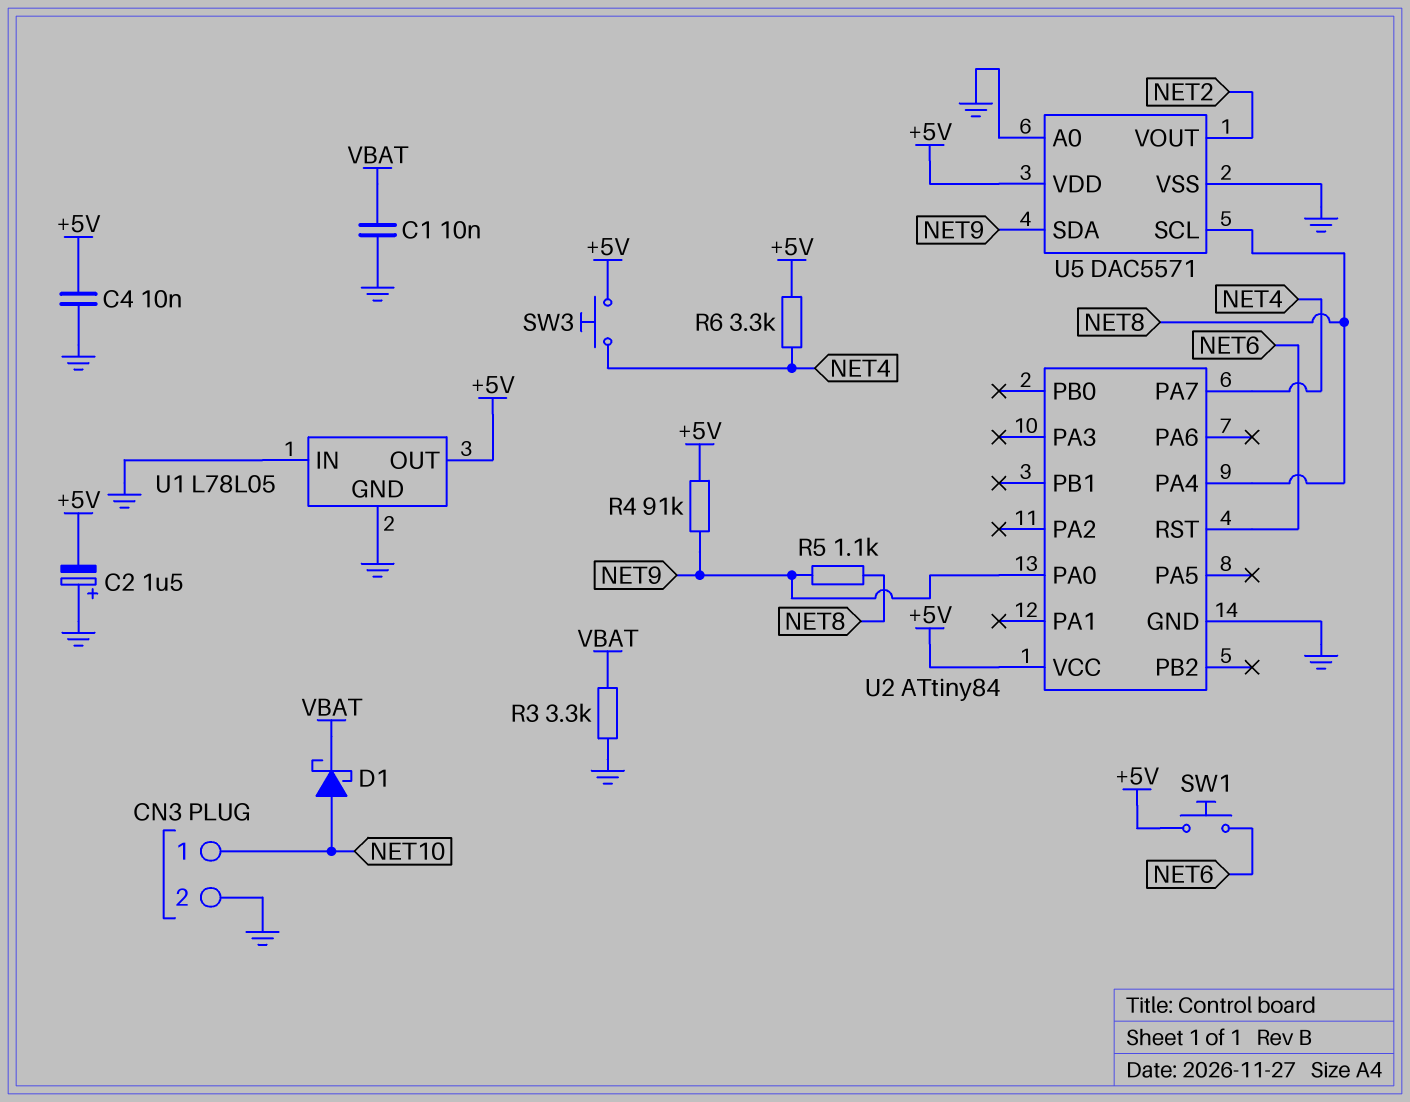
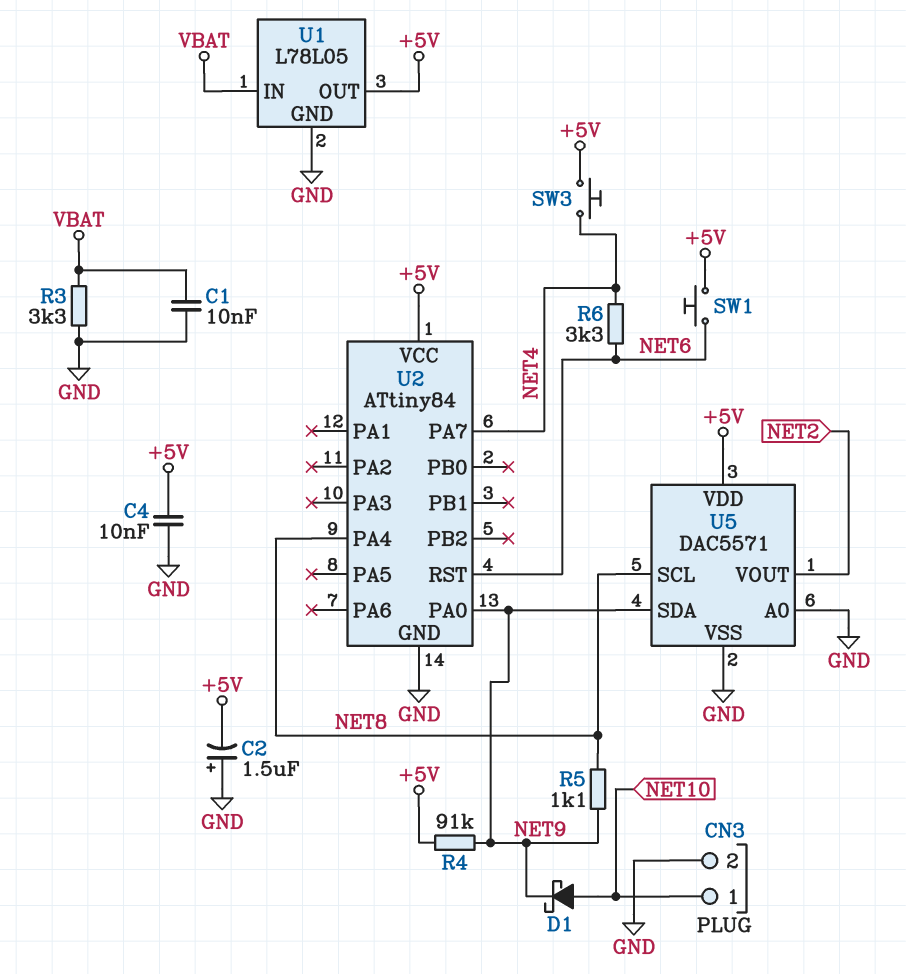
D1: schottky (A NET10, K VBAT) -> schottky (A NET10, K NET9)
R6: 3.3k (+5V, NET4) -> 3.3k (NET4, NET6)
U1 pin IN: GND -> VBAT

